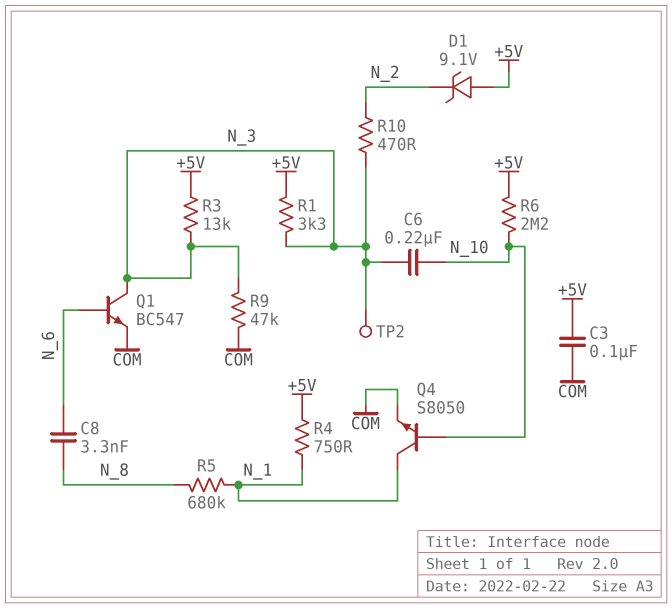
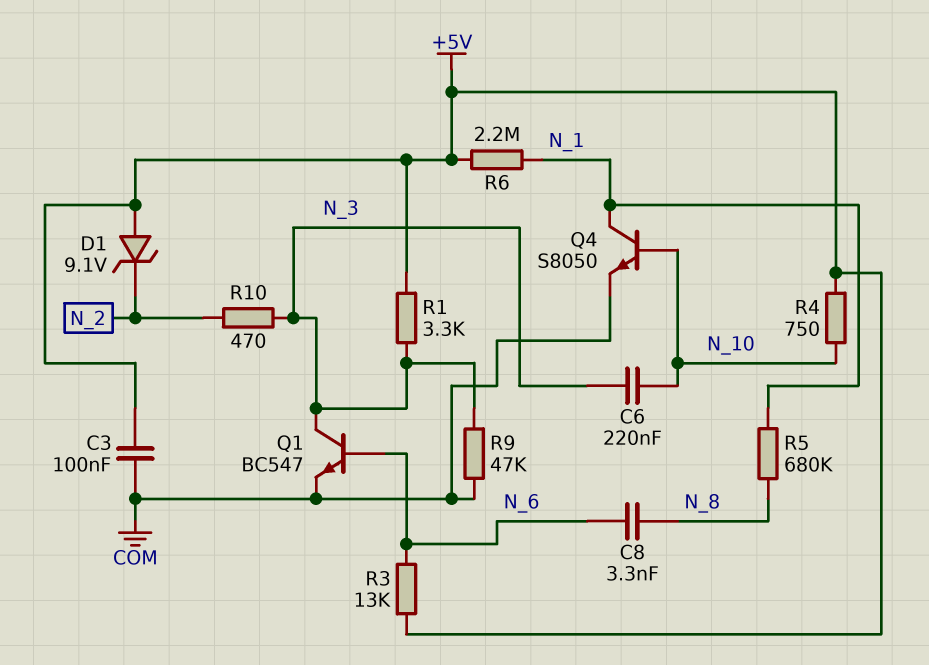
R3: 13k (+5V, N_3) -> 13k (+5V, N_6)
R4: 750 (+5V, N_1) -> 750 (+5V, N_10)
R6: 2.2M (+5V, N_10) -> 2.2M (+5V, N_1)
TP2: test point (N_3) -> none

